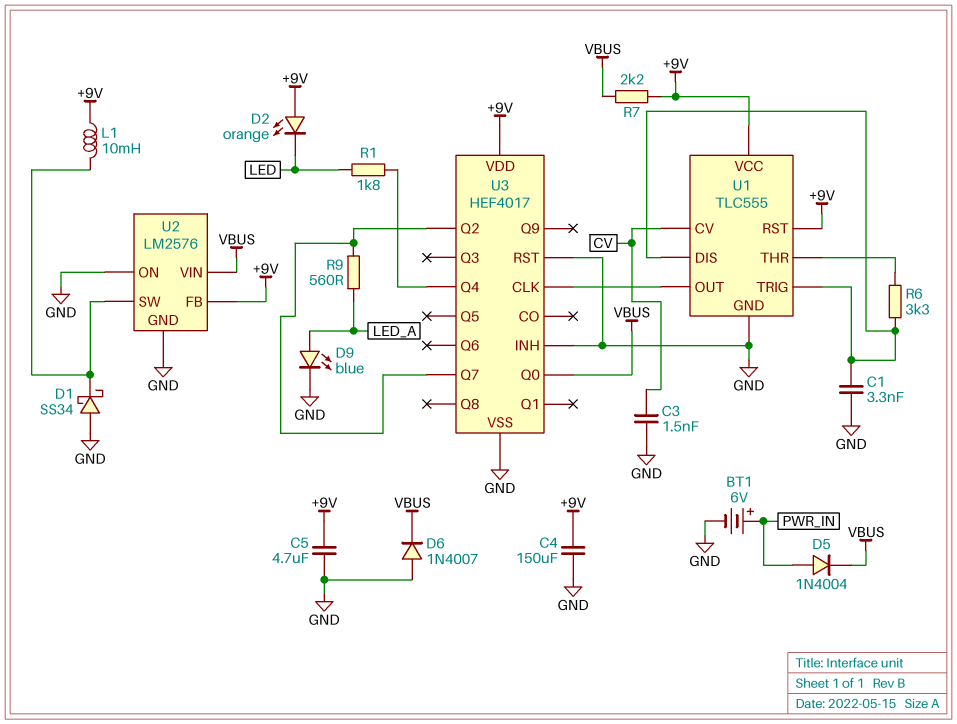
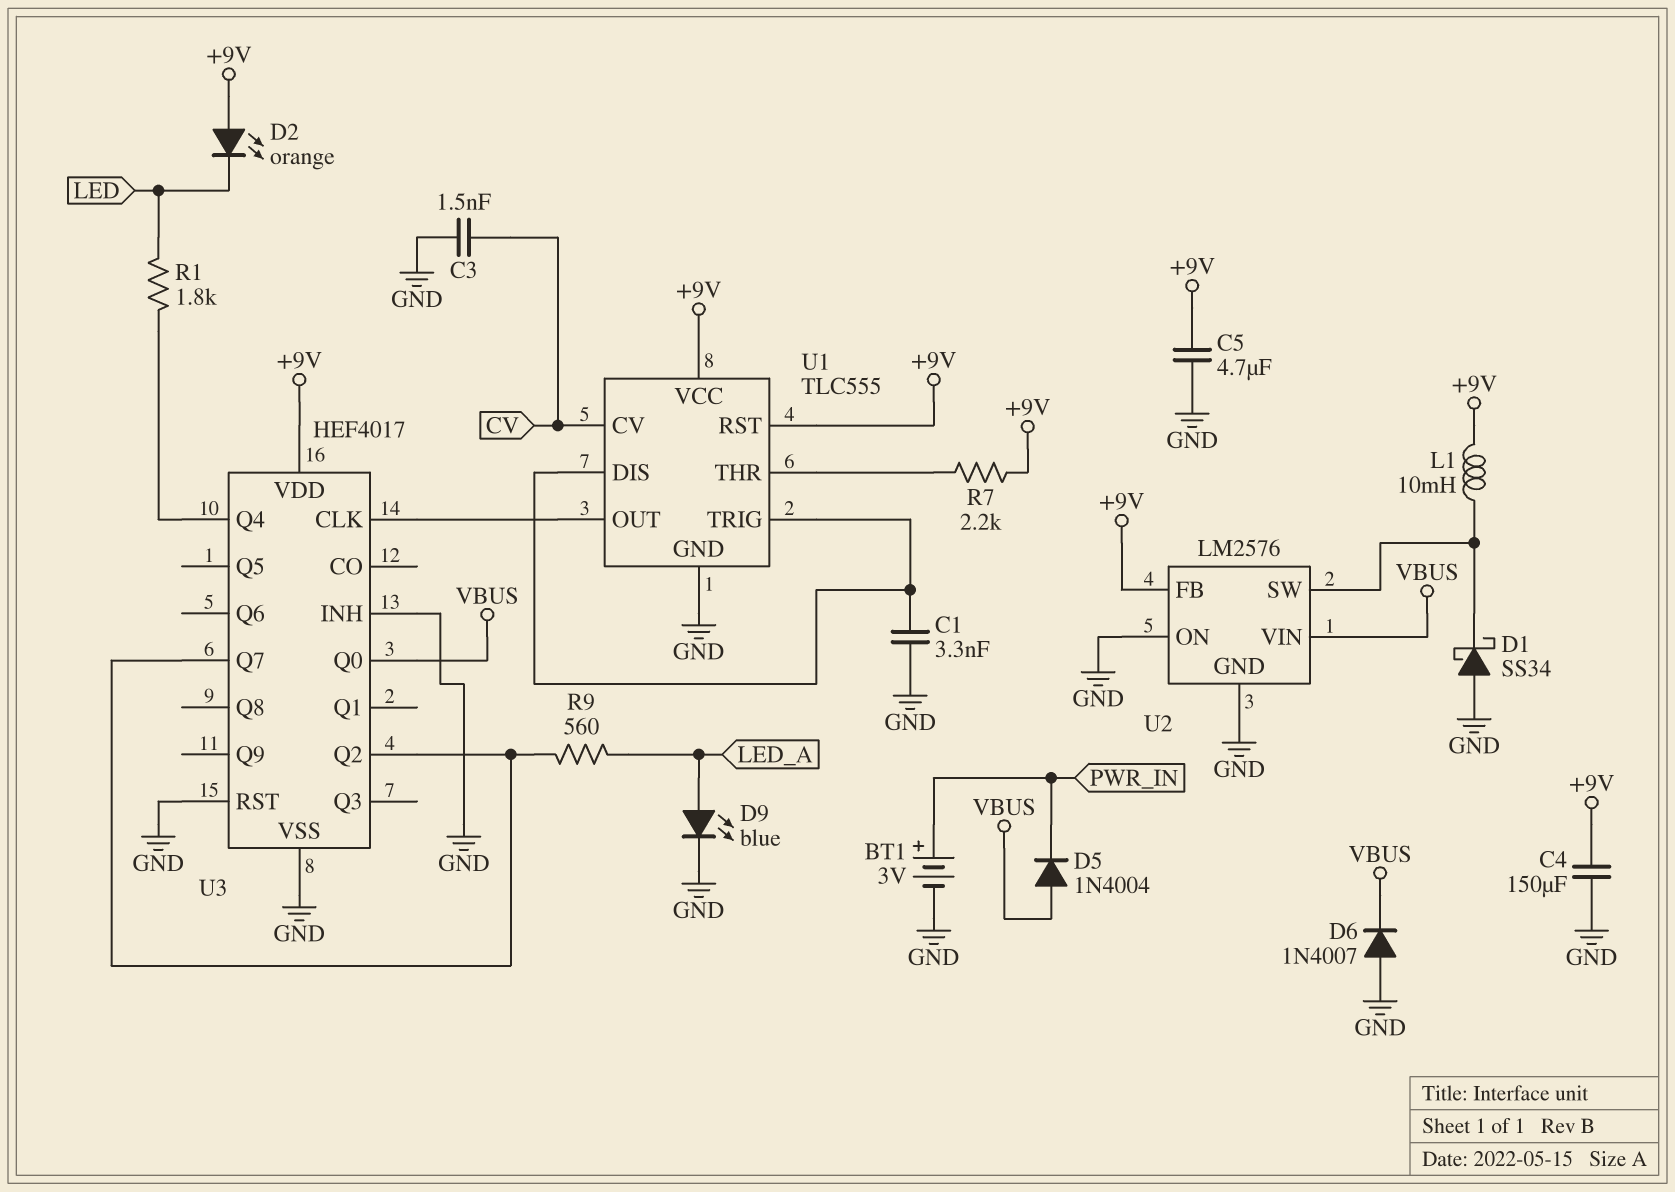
BT1: 6V (plus PWR_IN, minus GND) -> 3V (plus PWR_IN, minus GND)
D5: diode 1N4004 (A PWR_IN, K VBUS) -> diode 1N4004 (A VBUS, K PWR_IN)
R6: 3.3k (U1/DIS, U1/THR) -> none
R7: 2.2k (+9V, VBUS) -> 2.2k (+9V, U1/THR)

